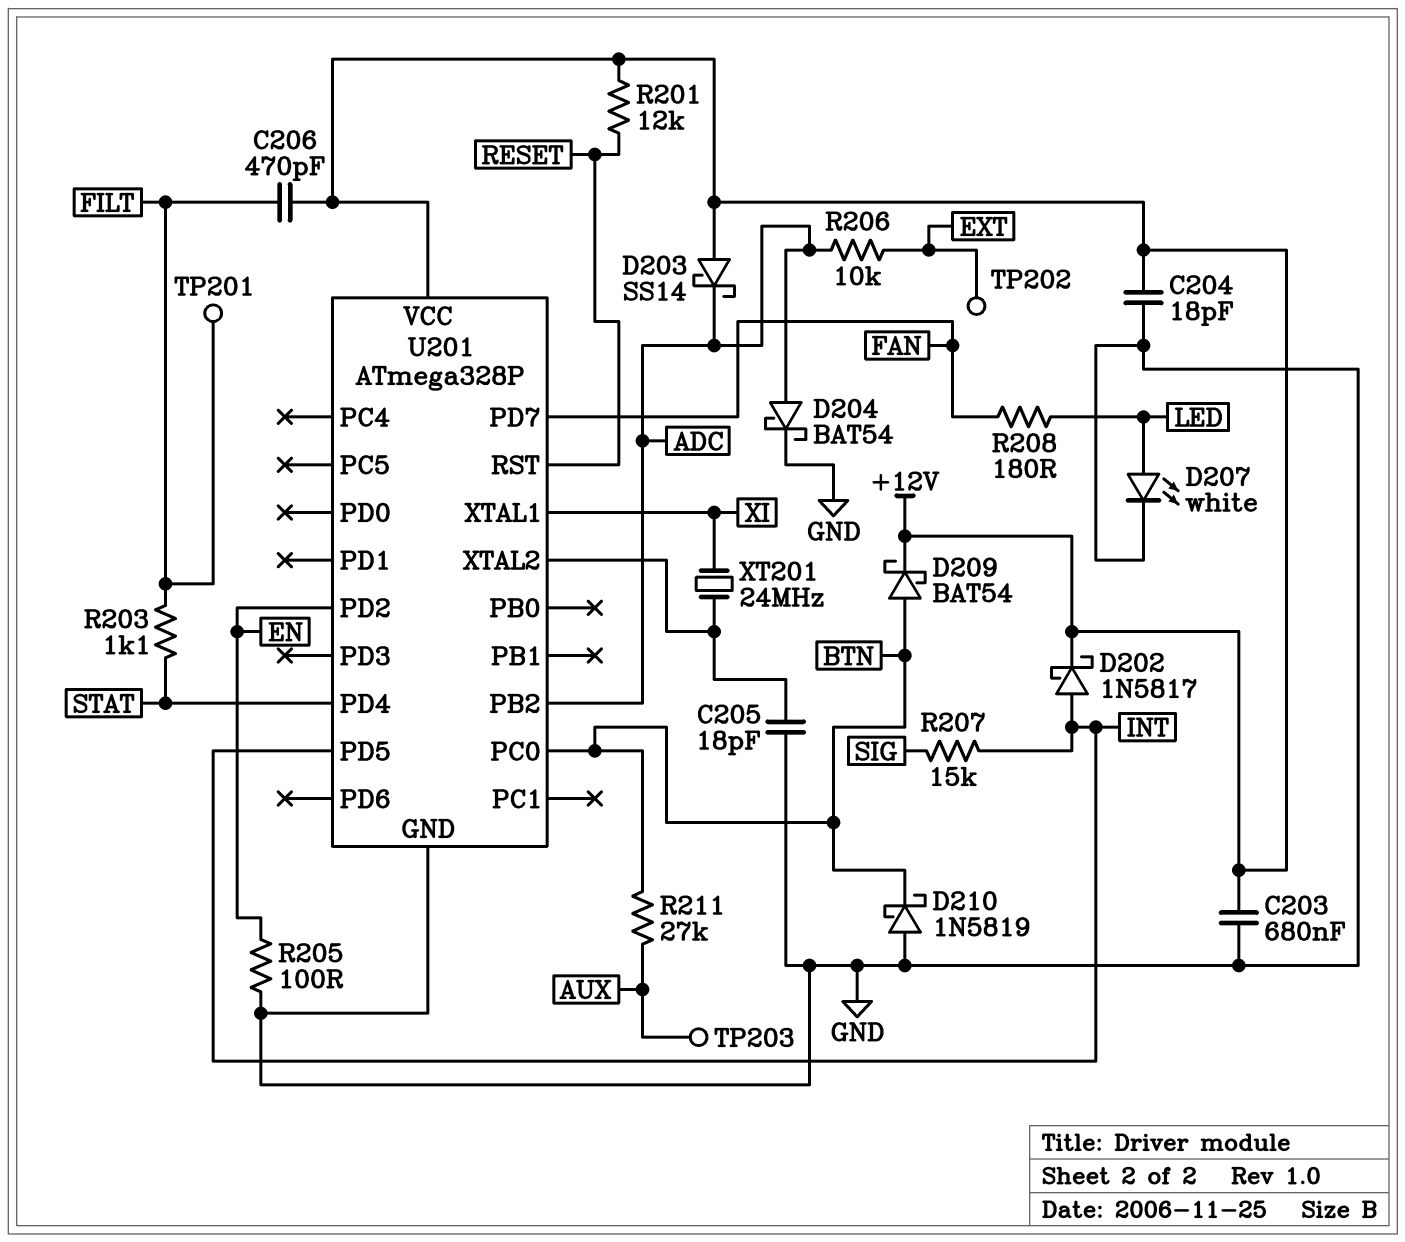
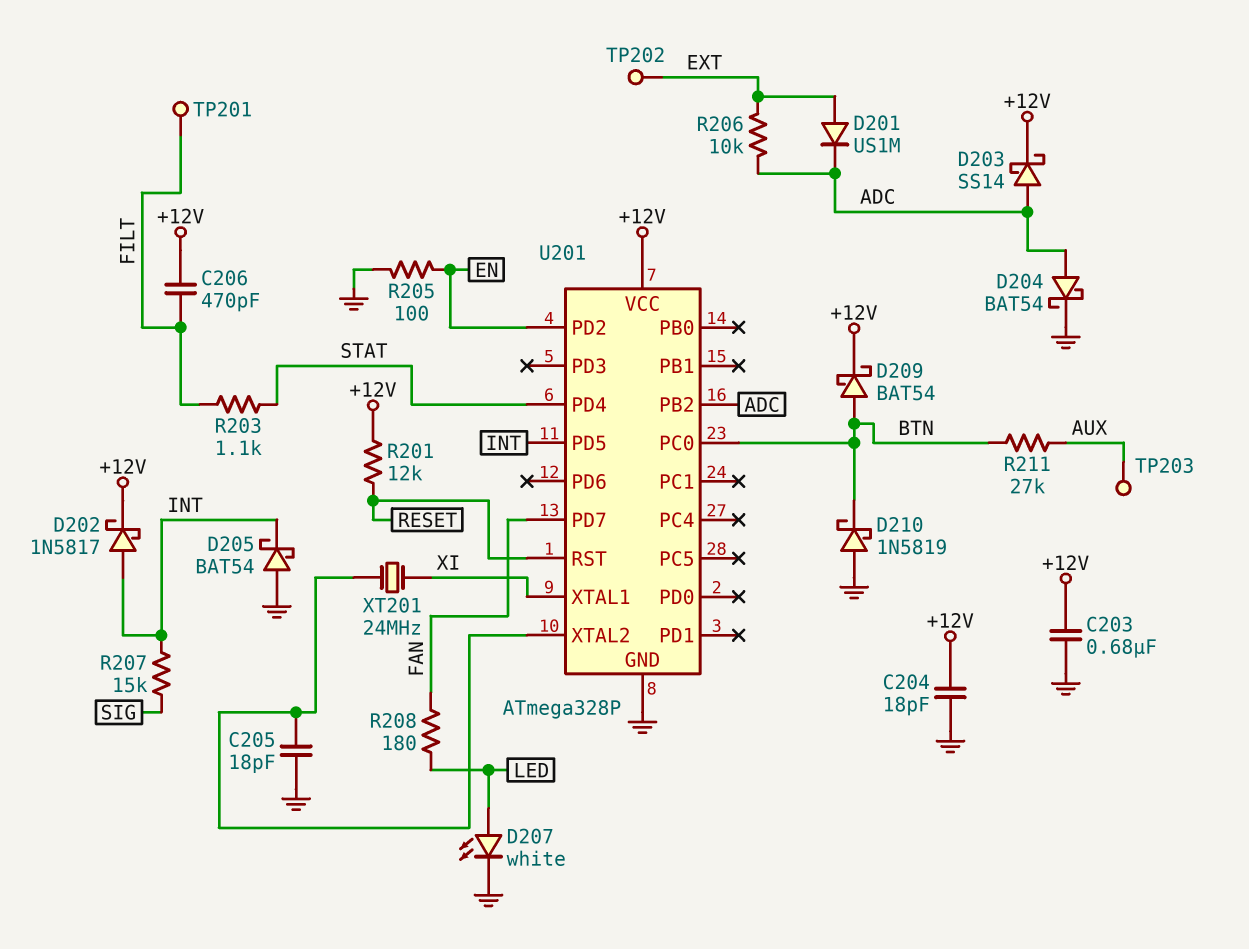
D201: none -> diode US1M (A EXT, K ADC)
D203: schottky SS14 (A +12V, K ADC) -> schottky SS14 (A ADC, K +12V)
D205: none -> schottky BAT54 (A GND, K INT)

